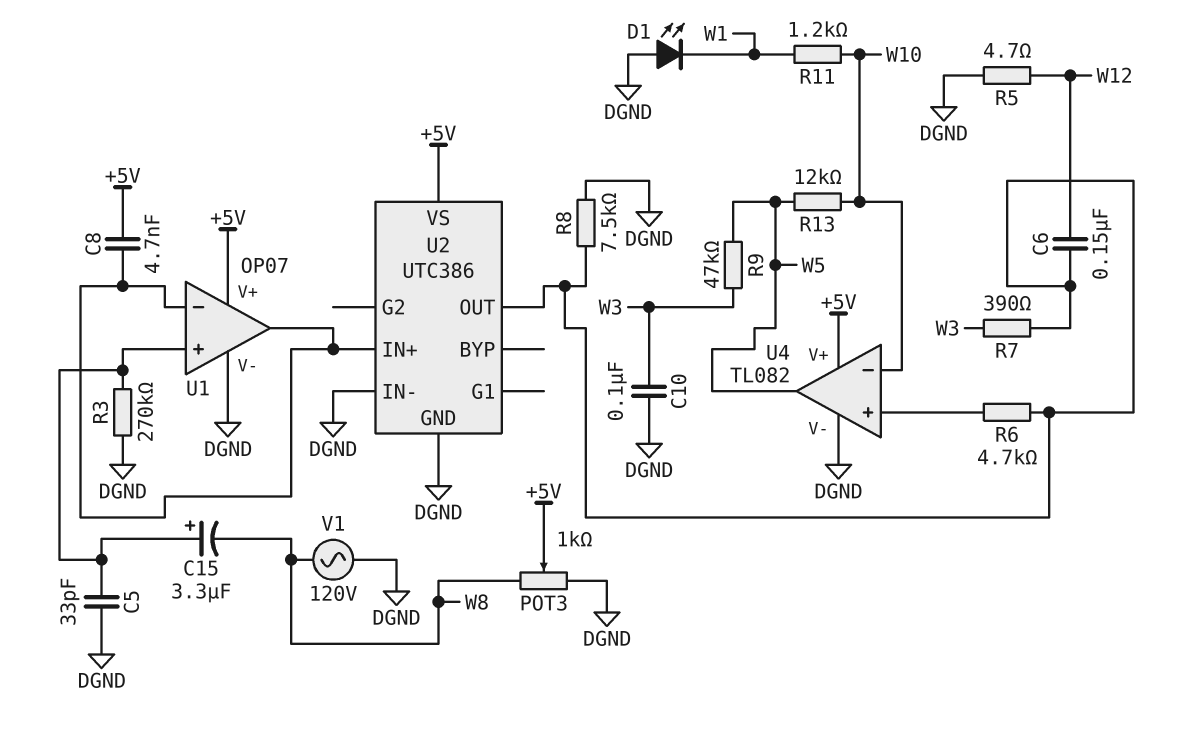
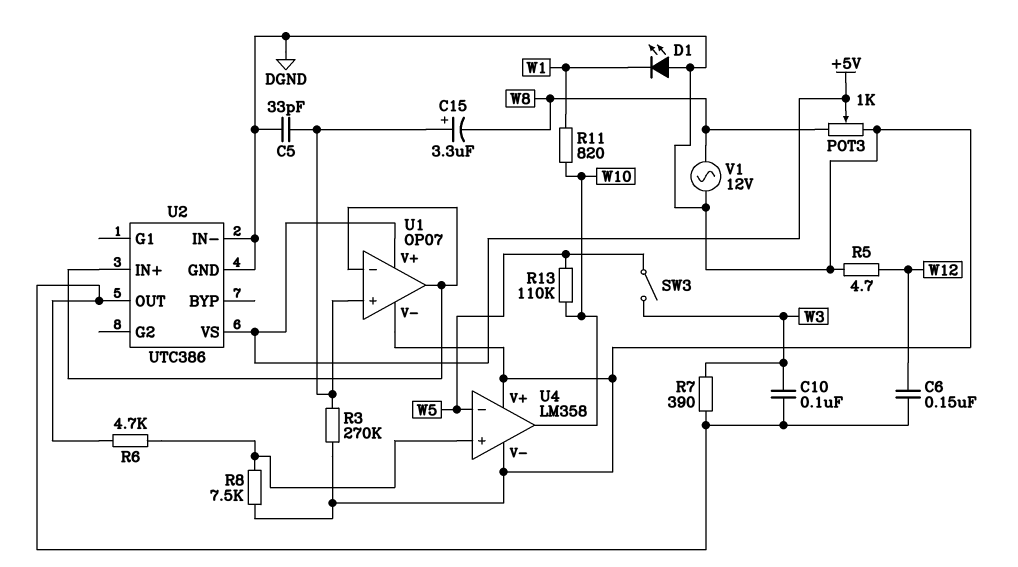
C8: 4.7nF (+5V, U1/in-) -> none
C10: 100nF (DGND, W3) -> 100nF (U2/OUT, W3)
R8: 7.5k (DGND, U2/OUT) -> 7.5k (DGND, U4/in+)
R9: 47k (W3, W5) -> none
R11: 1.2k (W1, W10) -> 820 (W1, W10)
R13: 12k (W5, W10) -> 110k (W5, W10)
SW3: none -> switch (W3, W5)
U4: TL082 -> LM358
U4 pin V+: +5V -> DGND
U4 pin in-: W10 -> W5
U4 pin out: W5 -> W10
V1: AC 120V (DGND, W8) -> AC 12V (DGND, W8)

